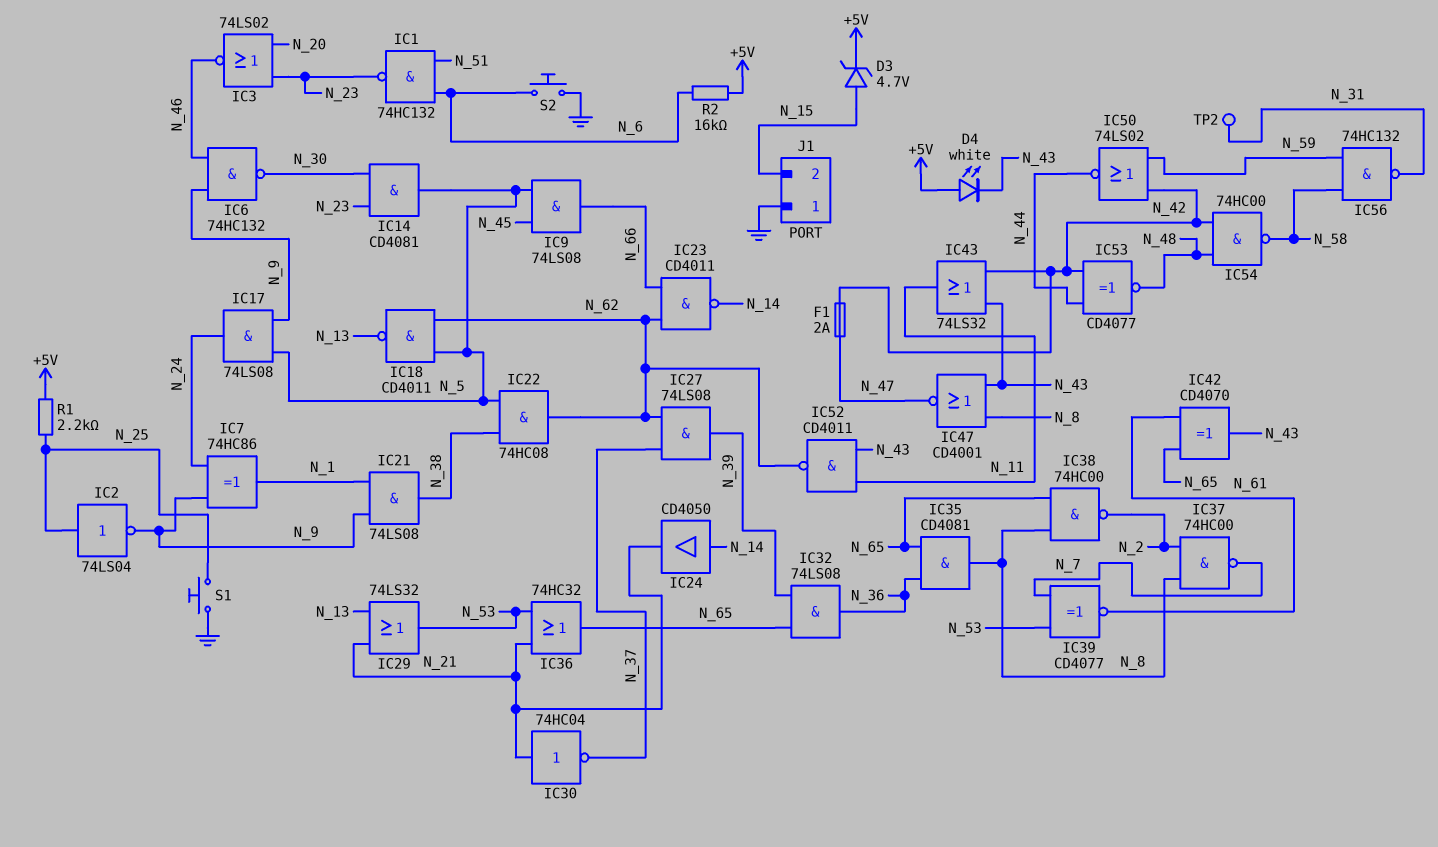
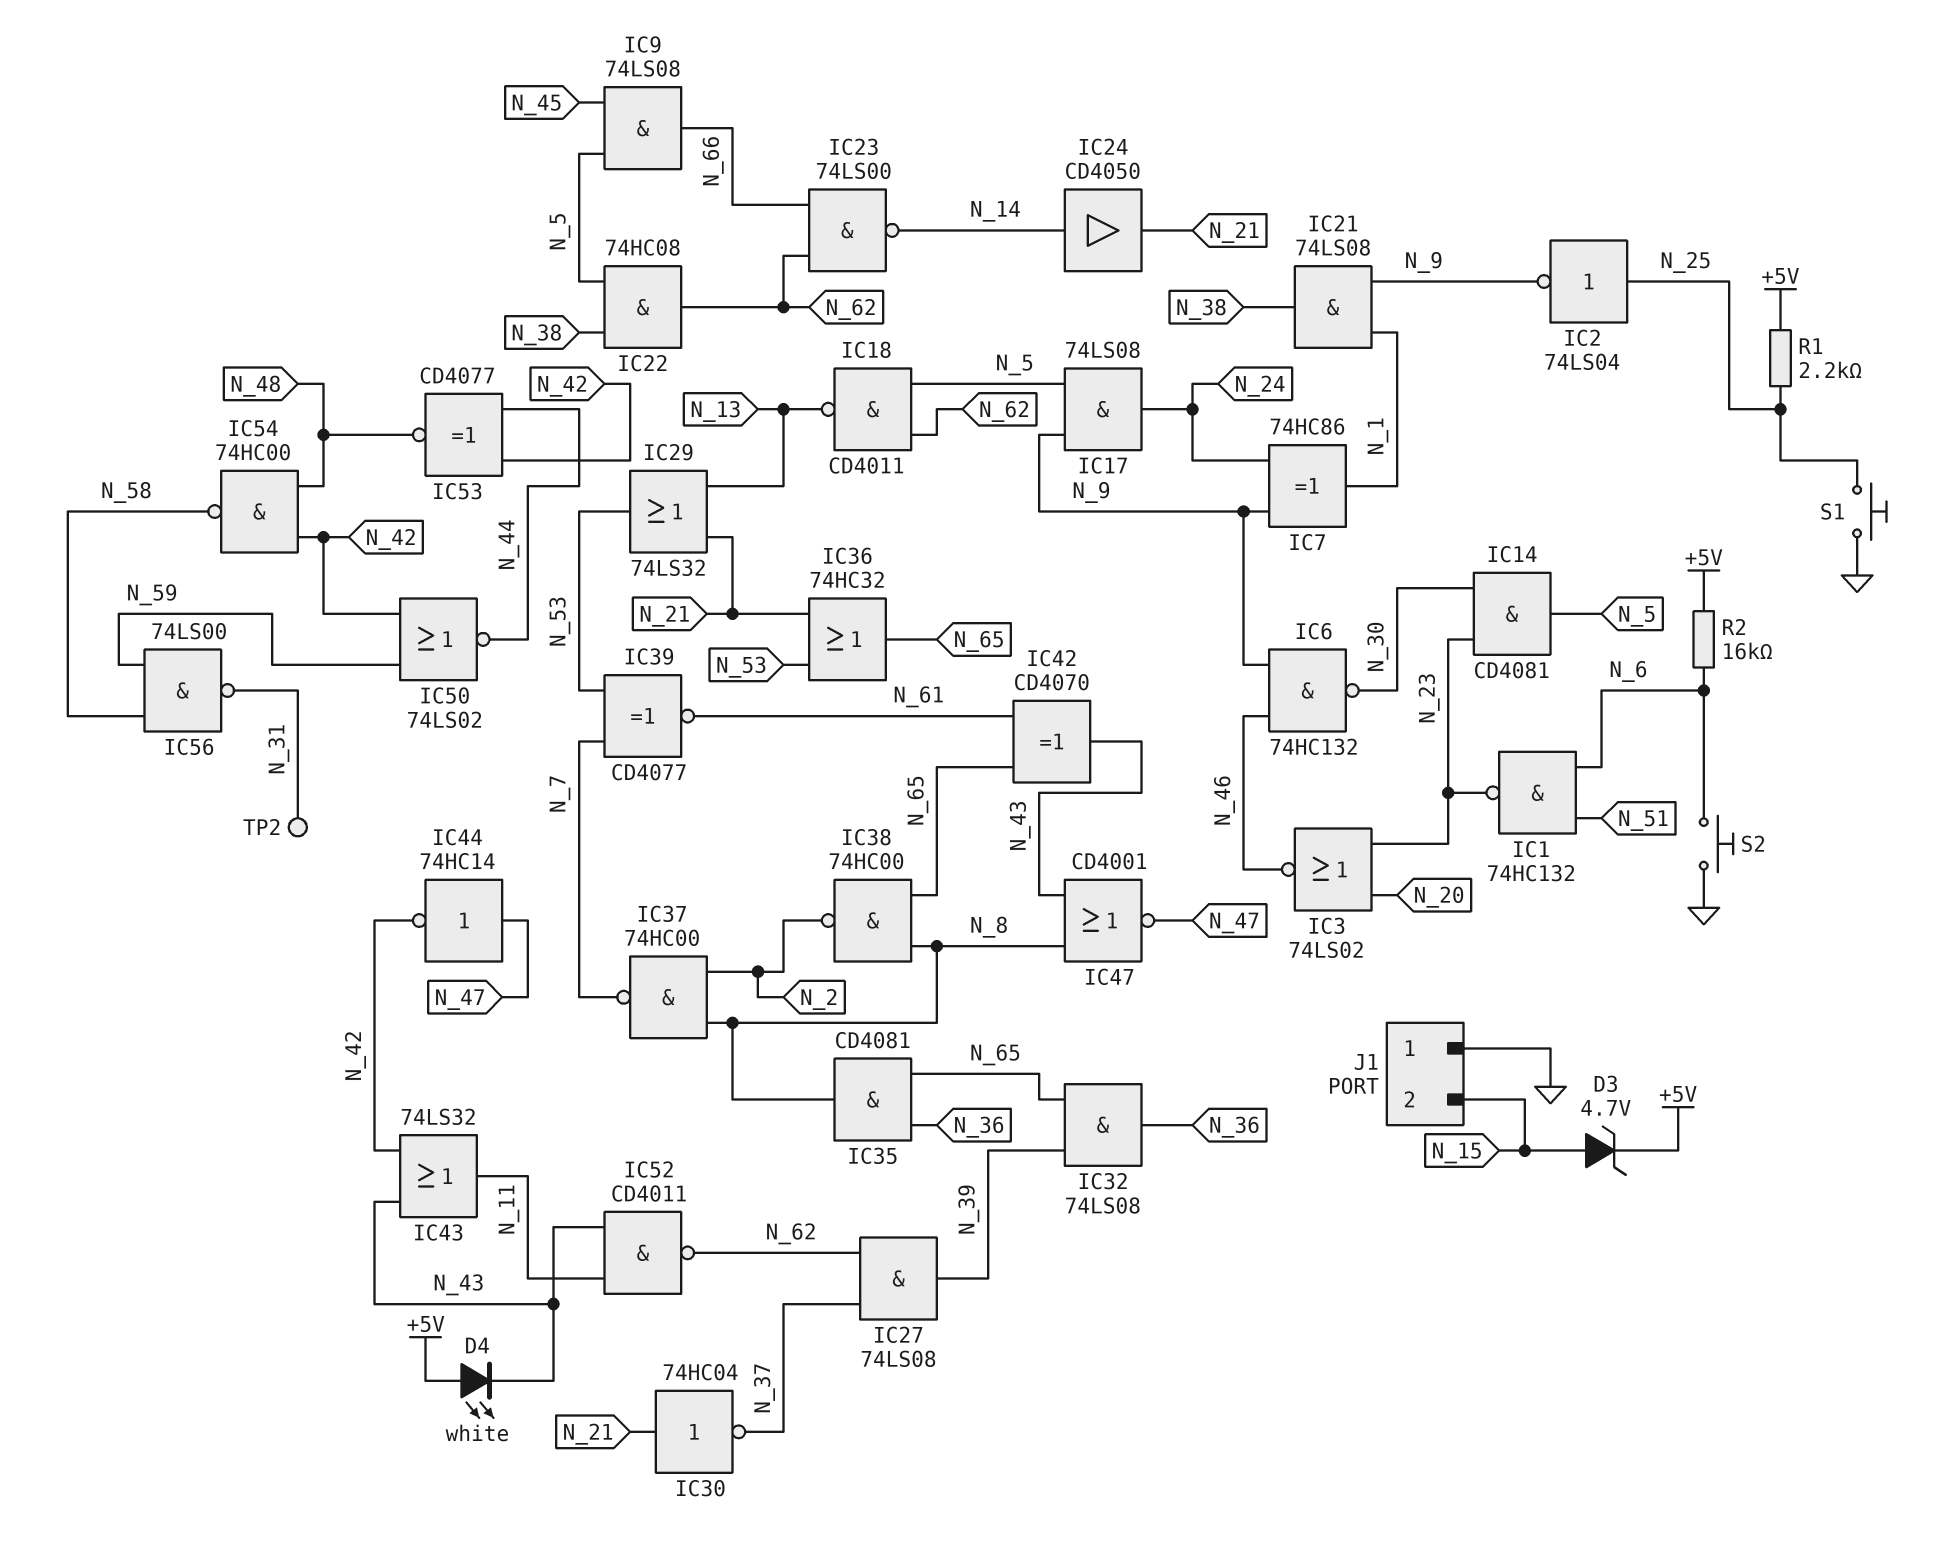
F1: 2A (N_42, N_47) -> none
IC23: NAND CD4011 (in N_62, in N_66, out N_14) -> NAND 74LS00 (in N_62, in N_66, out N_14)
IC44: none -> NOT 74HC14 (in N_47, out N_42)
IC56: NAND 74HC132 (in N_58, in N_59, out N_31) -> NAND 74LS00 (in N_58, in N_59, out N_31)

